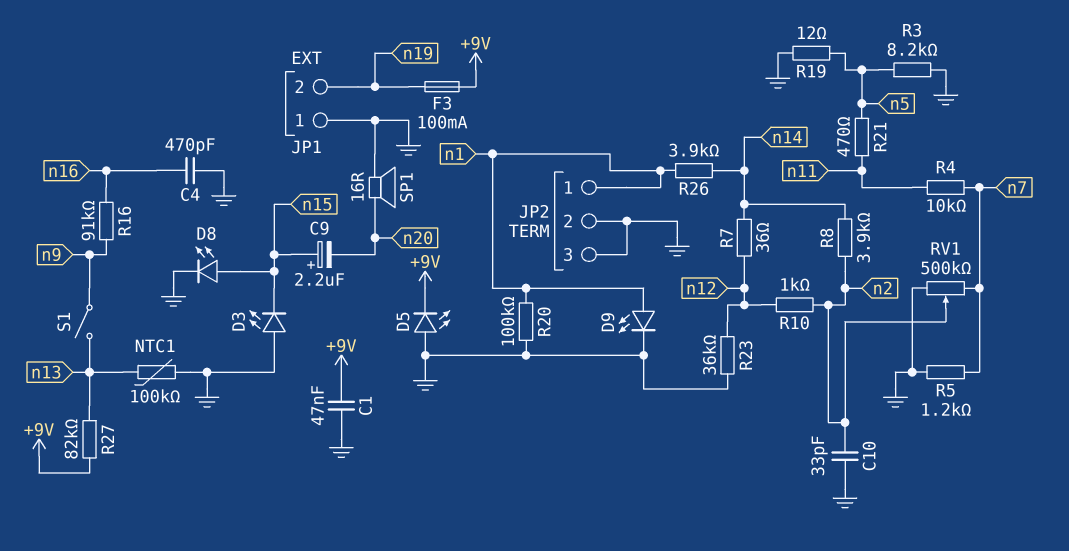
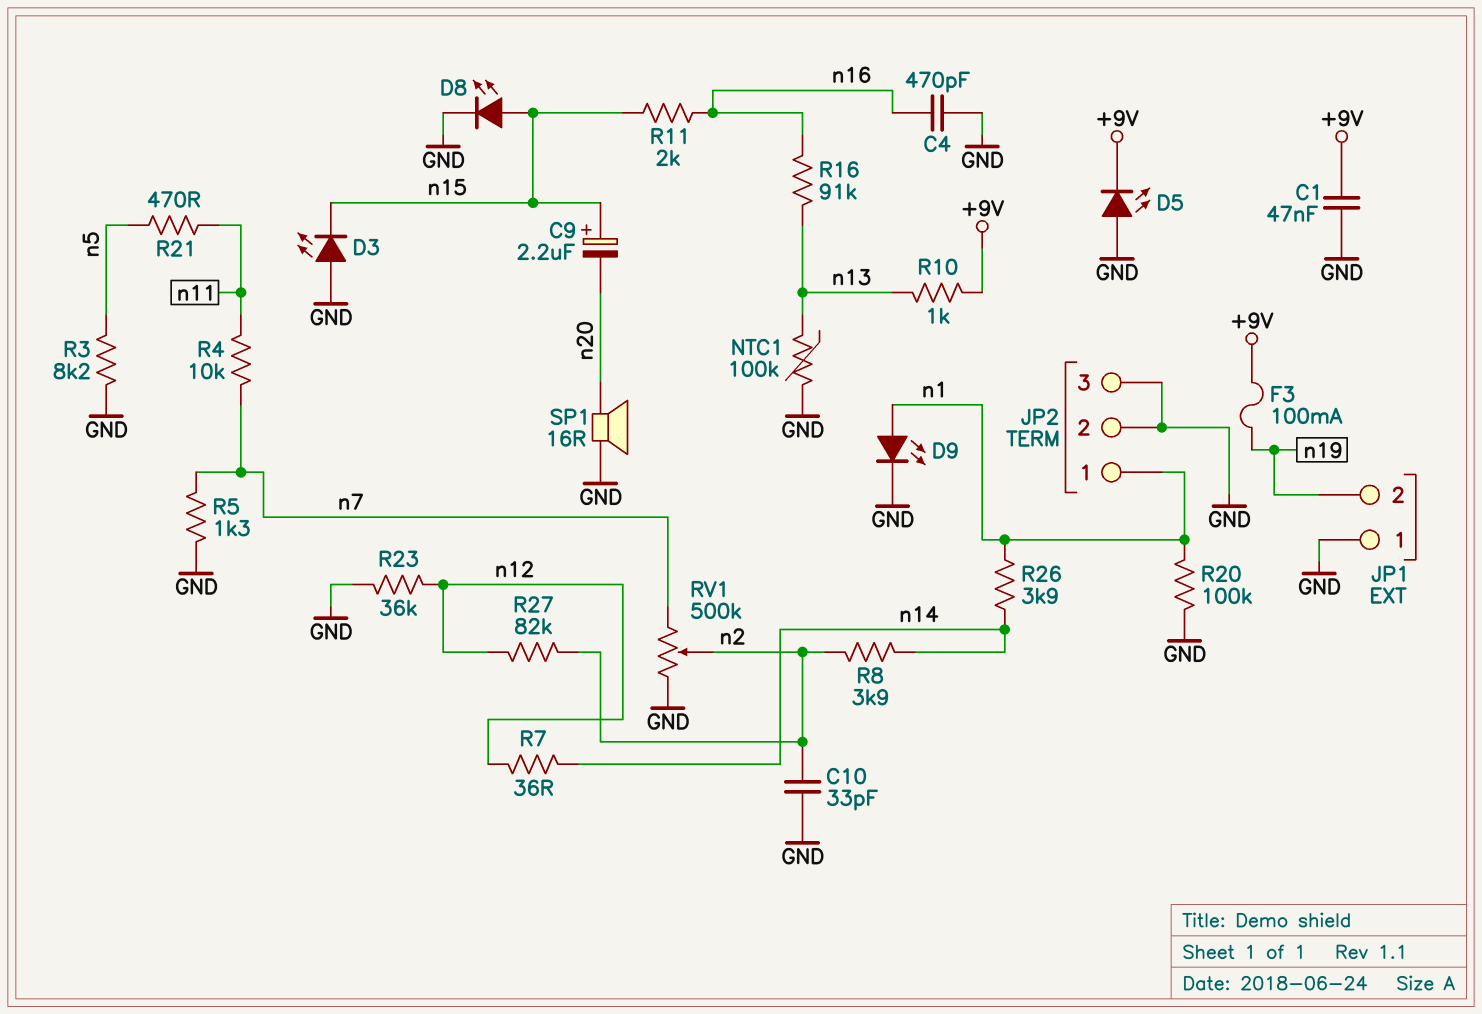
R5: 1.2k (GND, n7) -> 1.3k (GND, n7)
R10: 1k (n2, n12) -> 1k (+9V, n13)
R11: none -> 2k (n15, n16)
R16: 91k (n9, n16) -> 91k (n13, n16)
R19: 12 (GND, n5) -> none
R27: 82k (+9V, n13) -> 82k (n2, n12)
S1: switch (n9, n13) -> none

